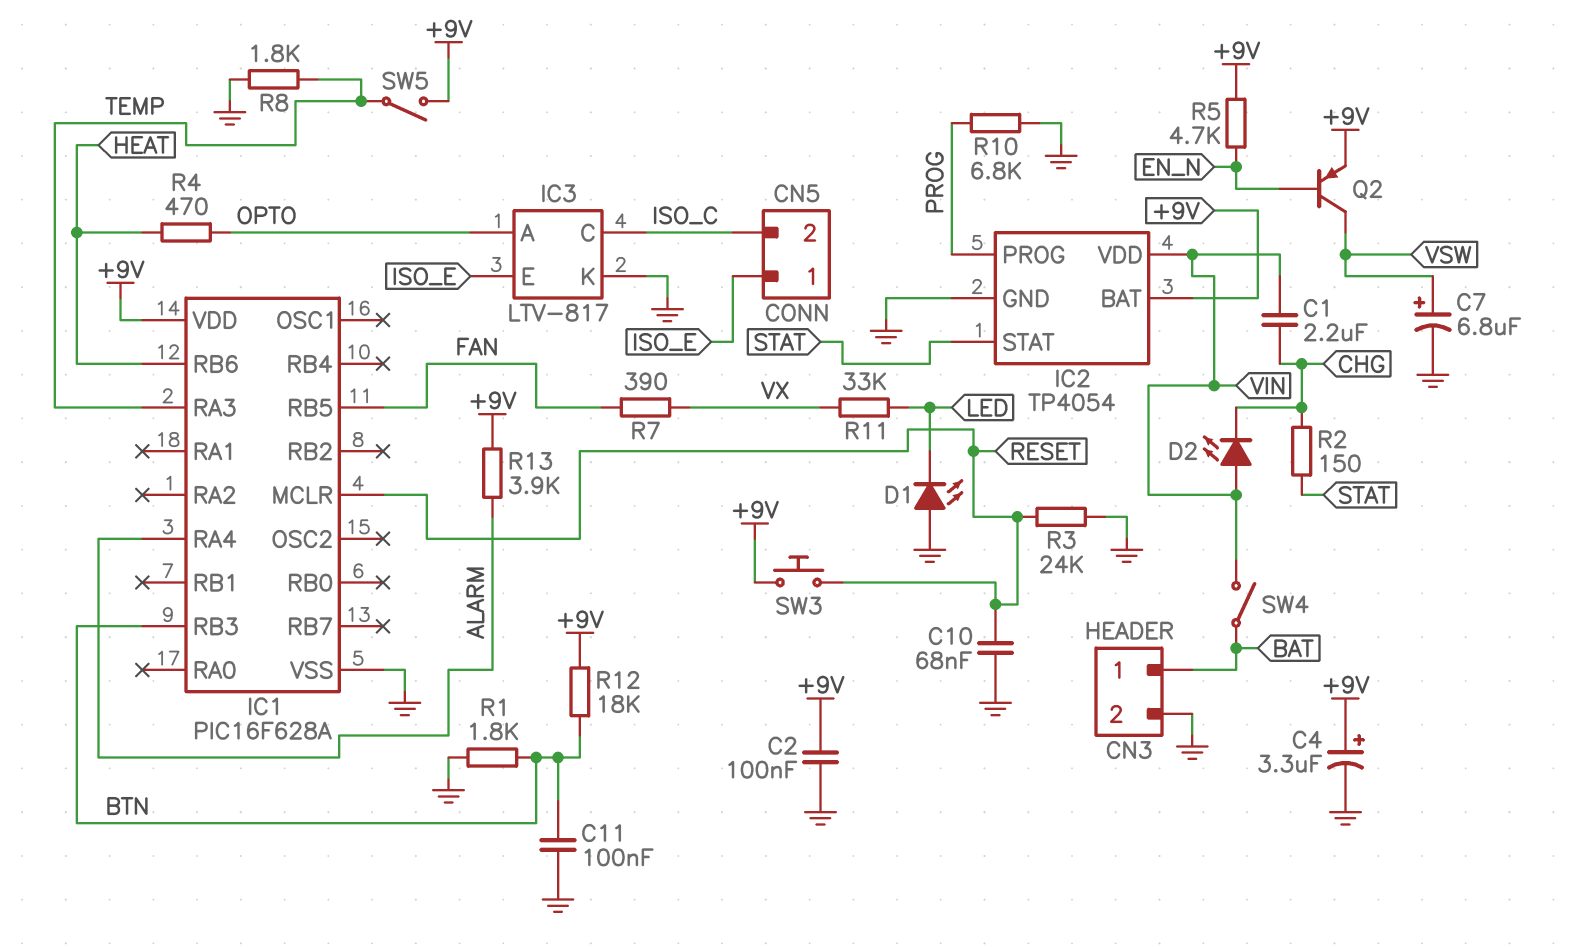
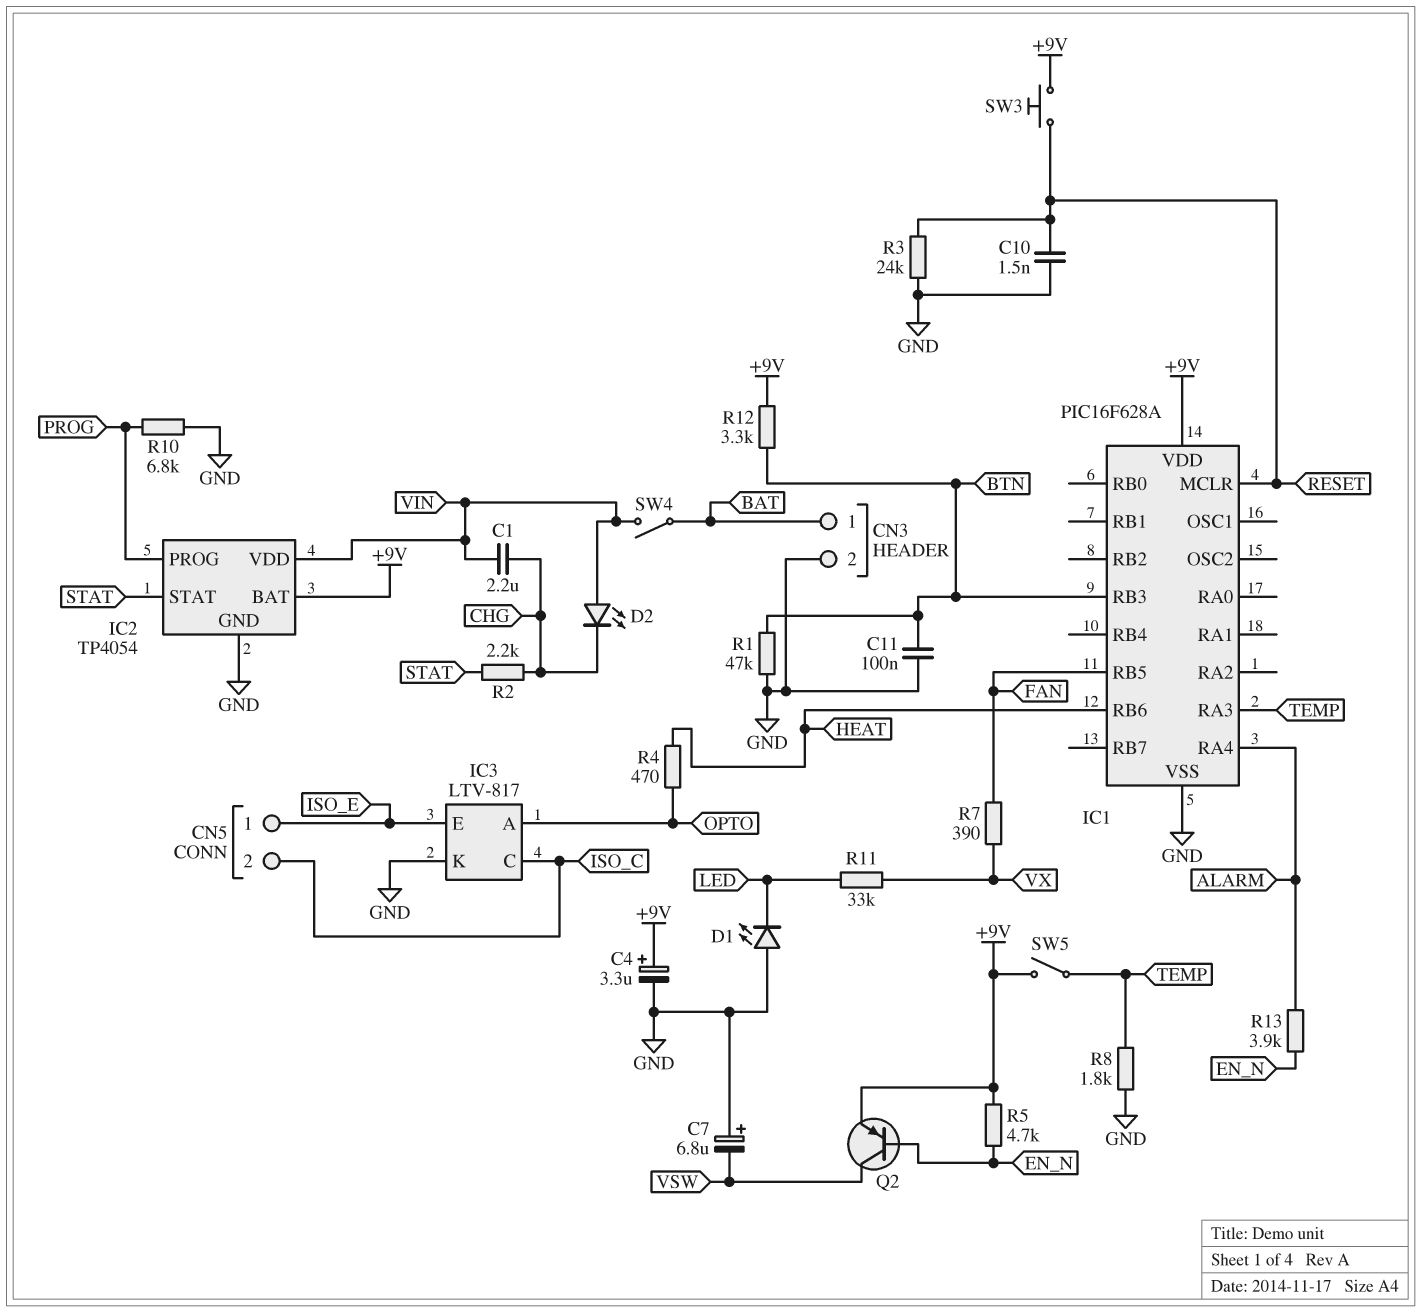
C2: 100nF (+9V, GND) -> none
C7: 6.8uF (plus VSW, minus GND) -> 6.8uF (plus GND, minus VSW)
C10: 68nF (GND, RESET) -> 1.5nF (GND, RESET)
R1: 1.8k (BTN, GND) -> 47k (BTN, GND)
R2: 150 (CHG, STAT) -> 2.2k (CHG, STAT)
R12: 18k (+9V, BTN) -> 3.3k (+9V, BTN)
R13: 3.9k (+9V, ALARM) -> 3.9k (ALARM, EN_N)

